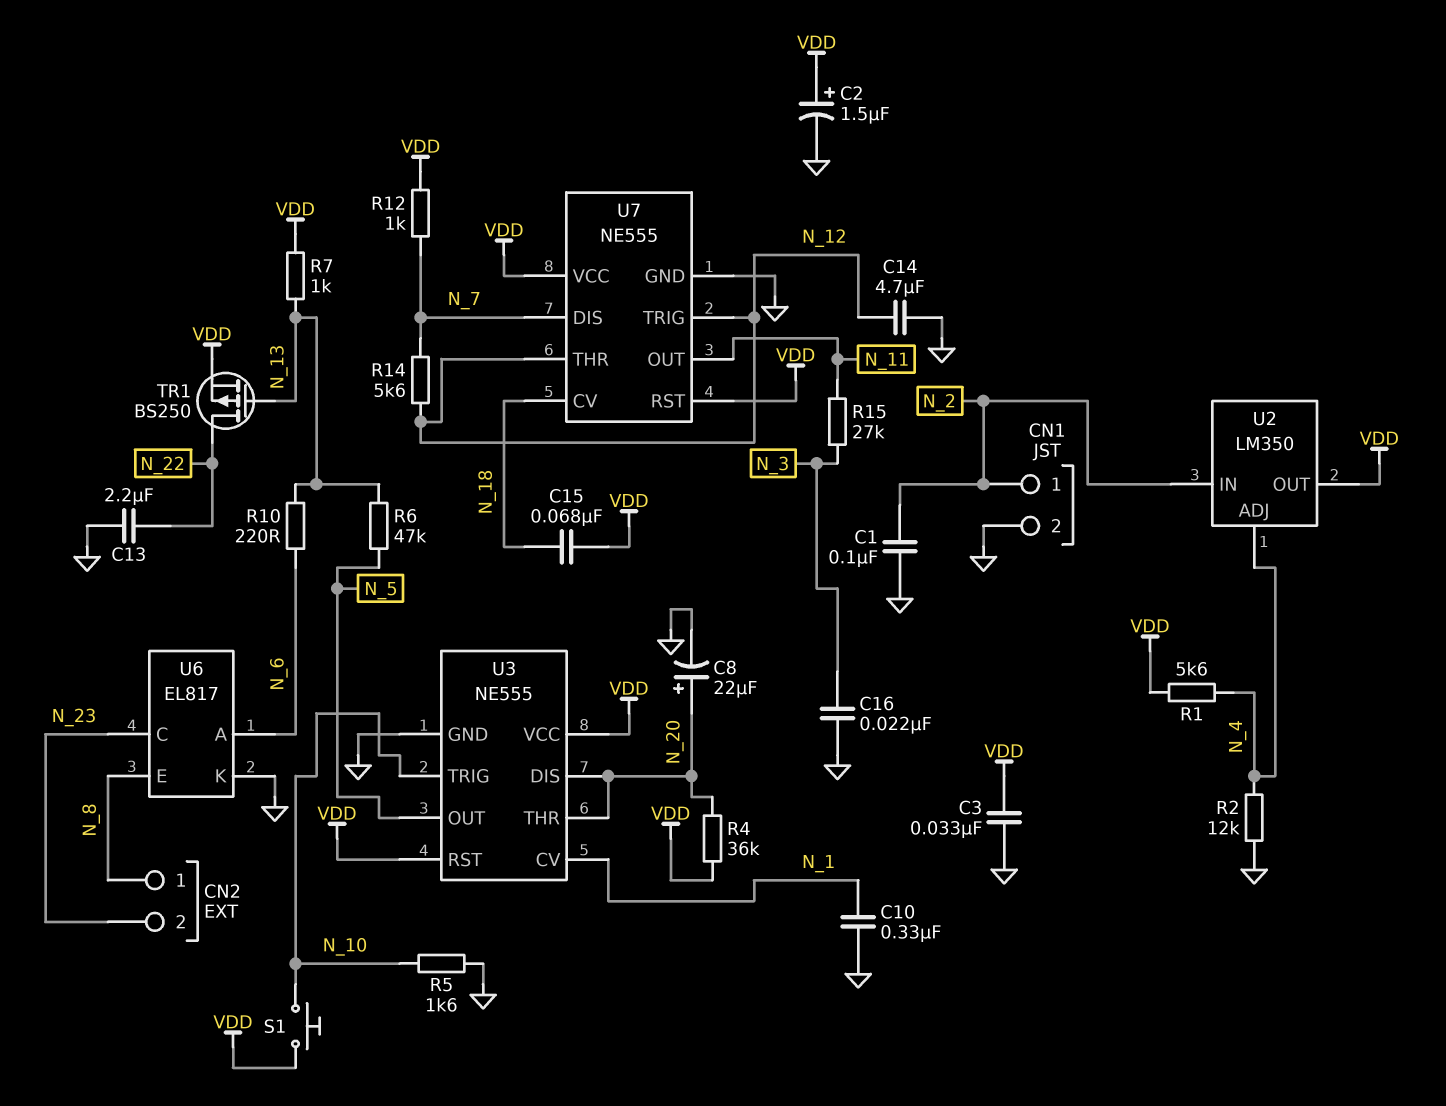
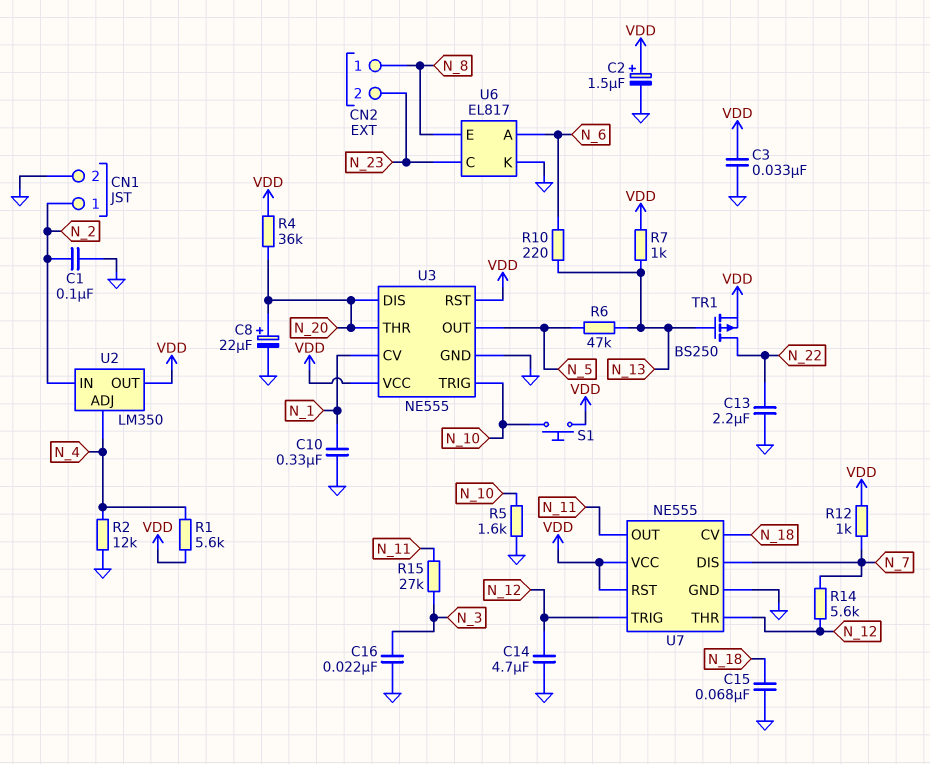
C15: 68nF (N_18, VDD) -> 68nF (GND, N_18)

